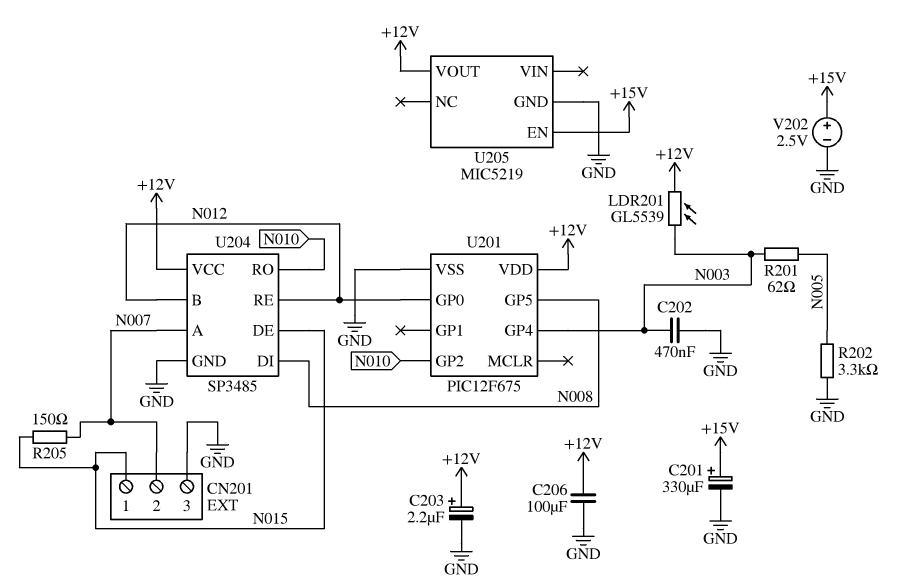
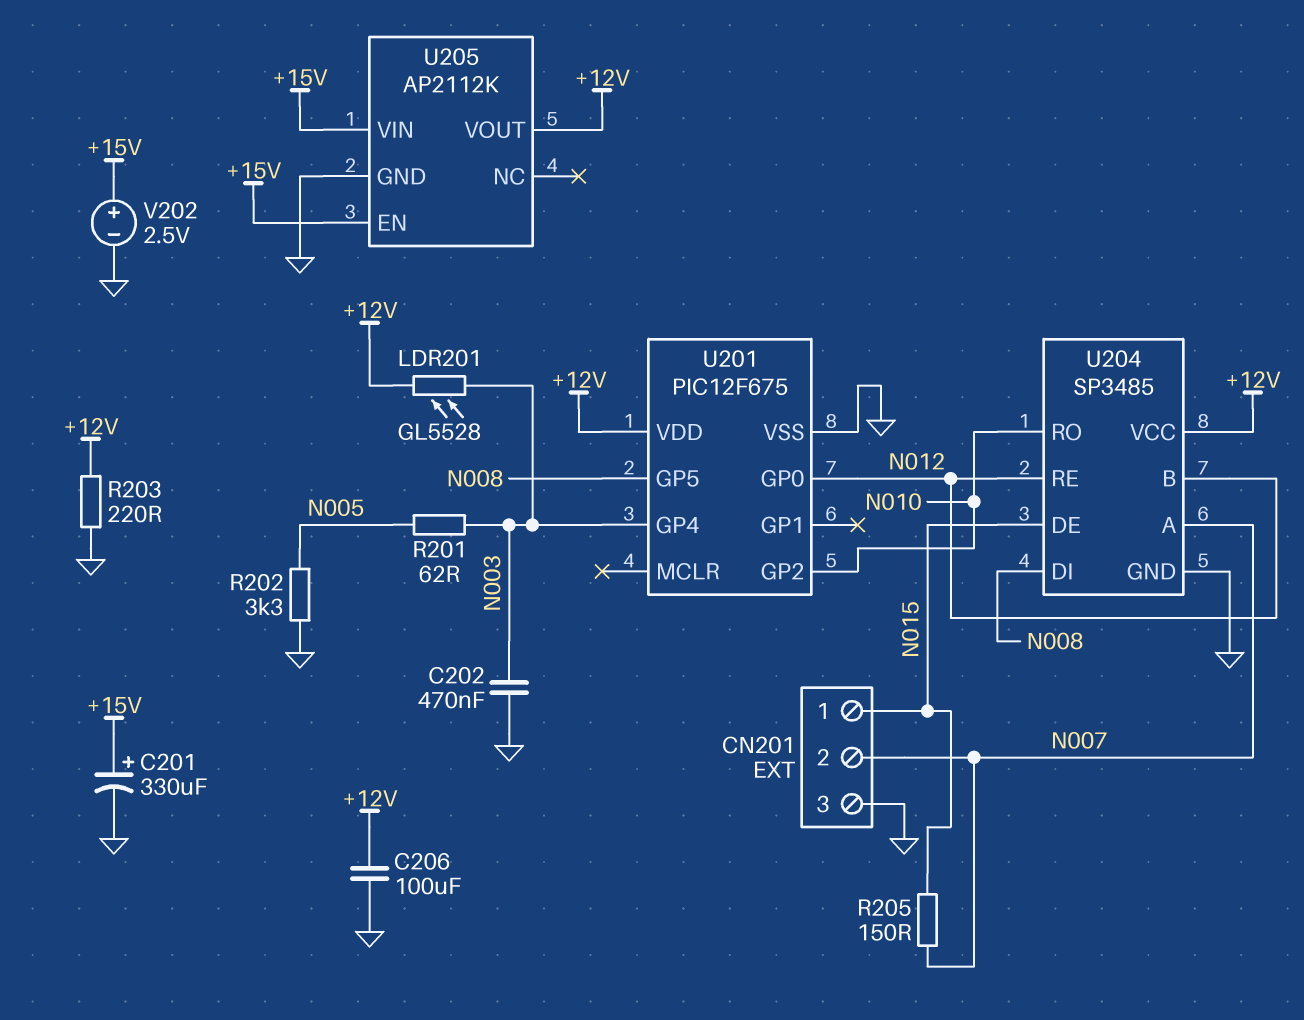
C203: 2.2uF (plus +12V, minus GND) -> none
LDR201: GL5539 (+12V, N003) -> GL5528 (+12V, N003)
R203: none -> 220 (+12V, GND)
U205: MIC5219 -> AP2112K
U205 pin VIN: none -> +15V

